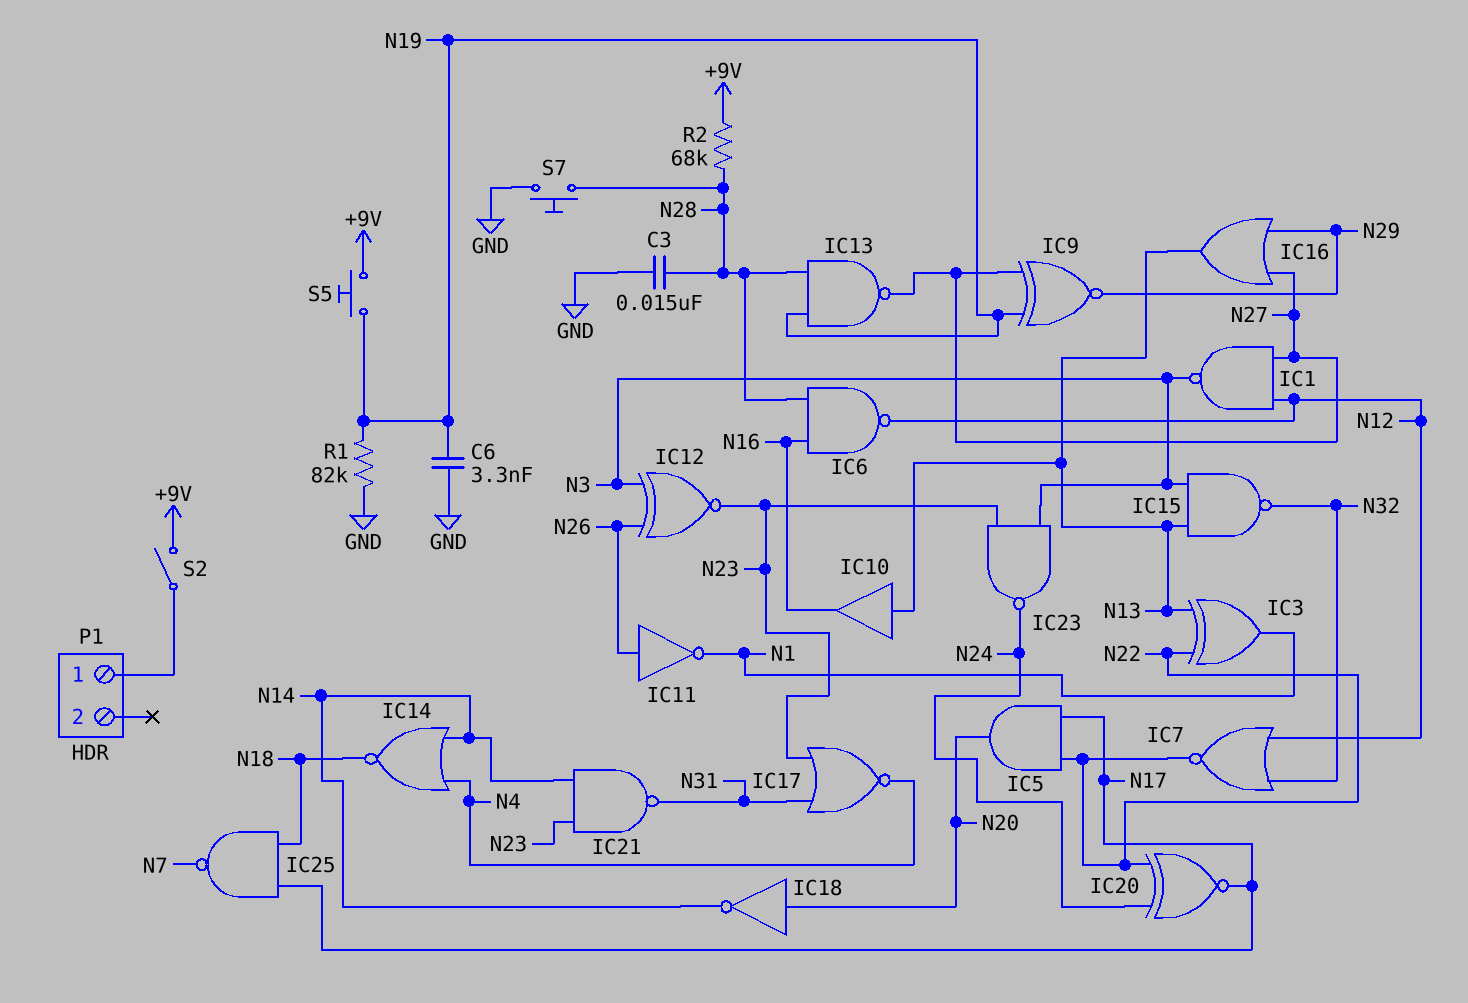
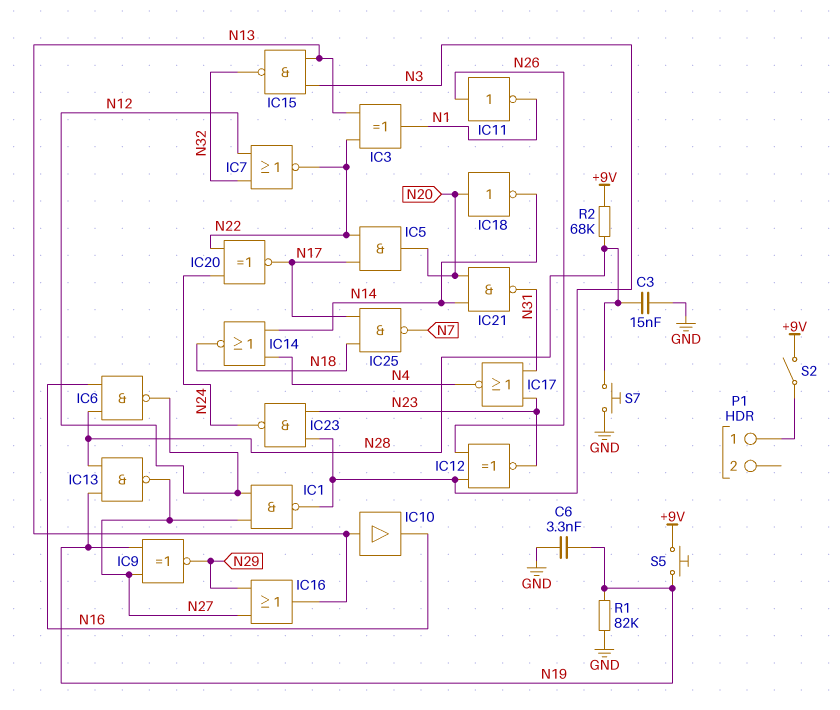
IC21: NAND (in N14, in N23, out N31) -> NAND (in N14, in N20, out N31)

